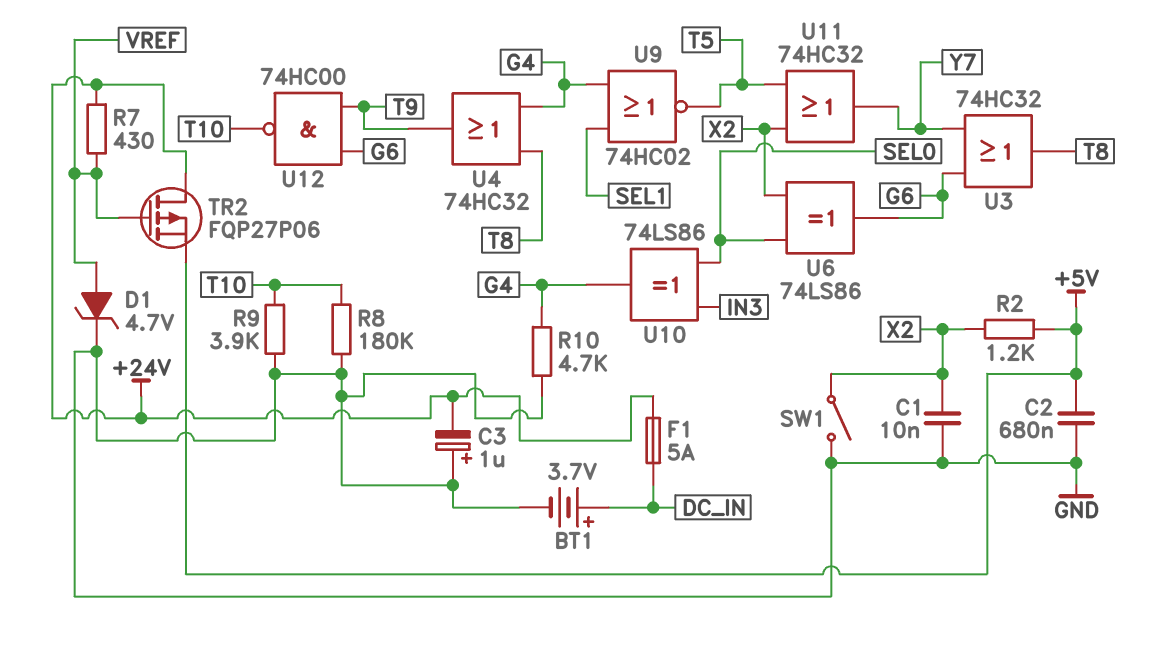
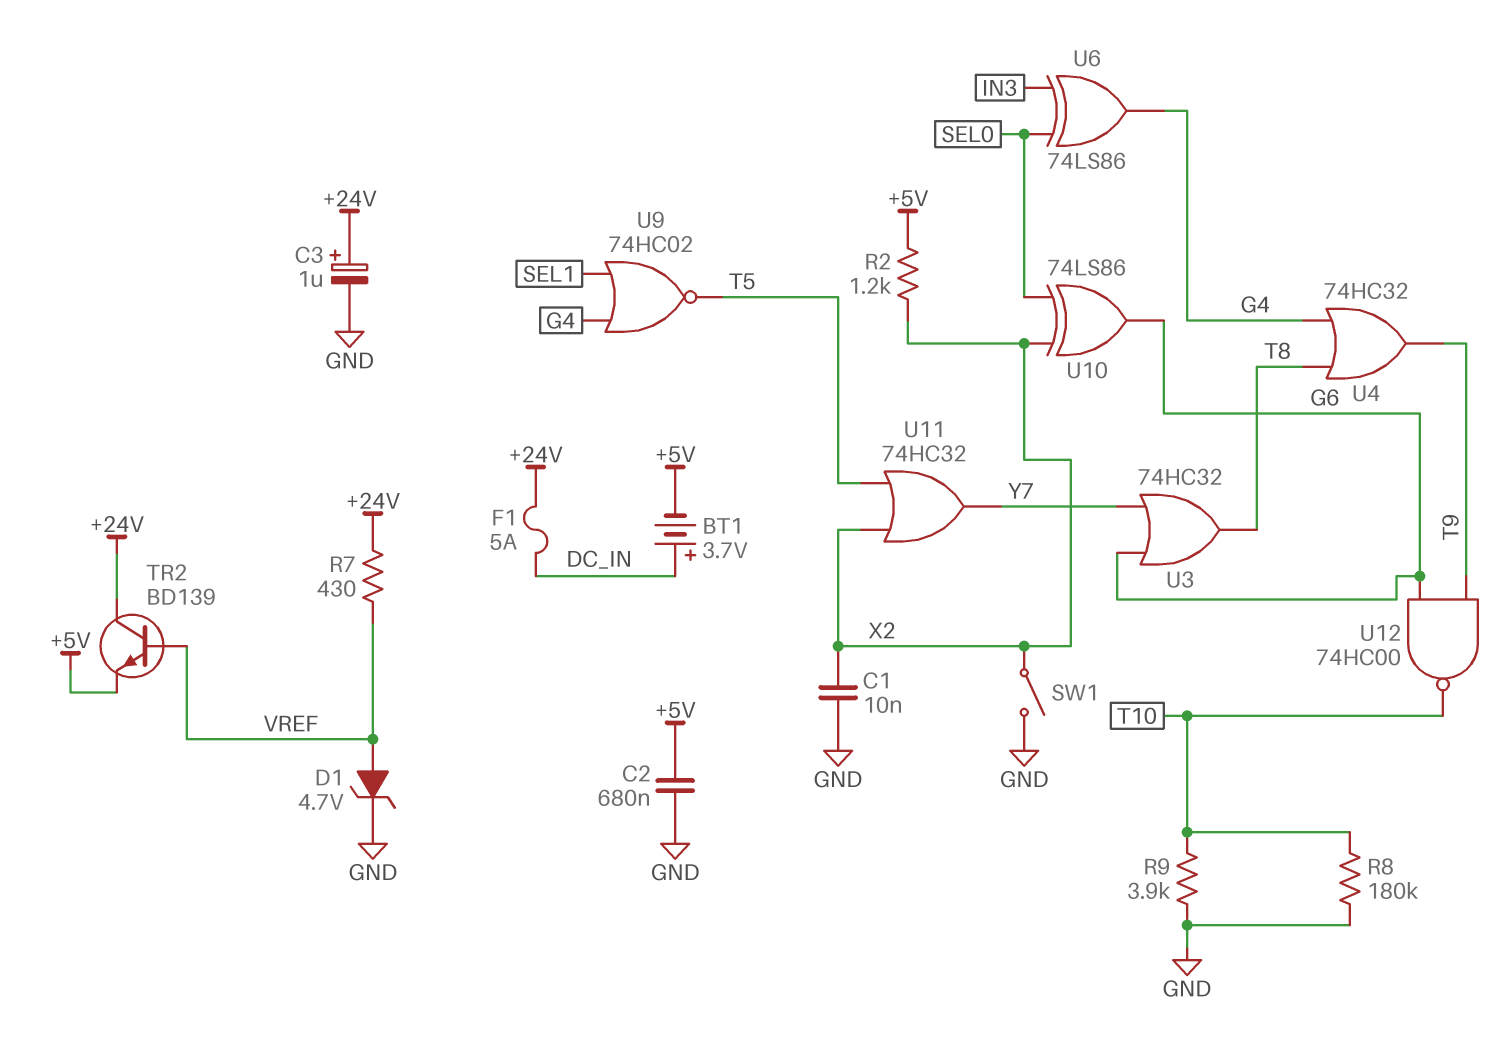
BT1: 3.7V (plus DC_IN, minus GND) -> 3.7V (plus DC_IN, minus +5V)
C3: 1uF (plus GND, minus +24V) -> 1uF (plus +24V, minus GND)
R10: 4.7k (G4, GND) -> none
TR2: PMOS FQP27P06 (G VREF, D +24V, S +5V) -> NPN BD139 (B VREF, C +24V, E +5V)
U6: XOR 74LS86 (in SEL0, in X2, out G6) -> XOR 74LS86 (in IN3, in SEL0, out G4)
U10: XOR 74LS86 (in IN3, in SEL0, out G4) -> XOR 74LS86 (in SEL0, in X2, out G6)

